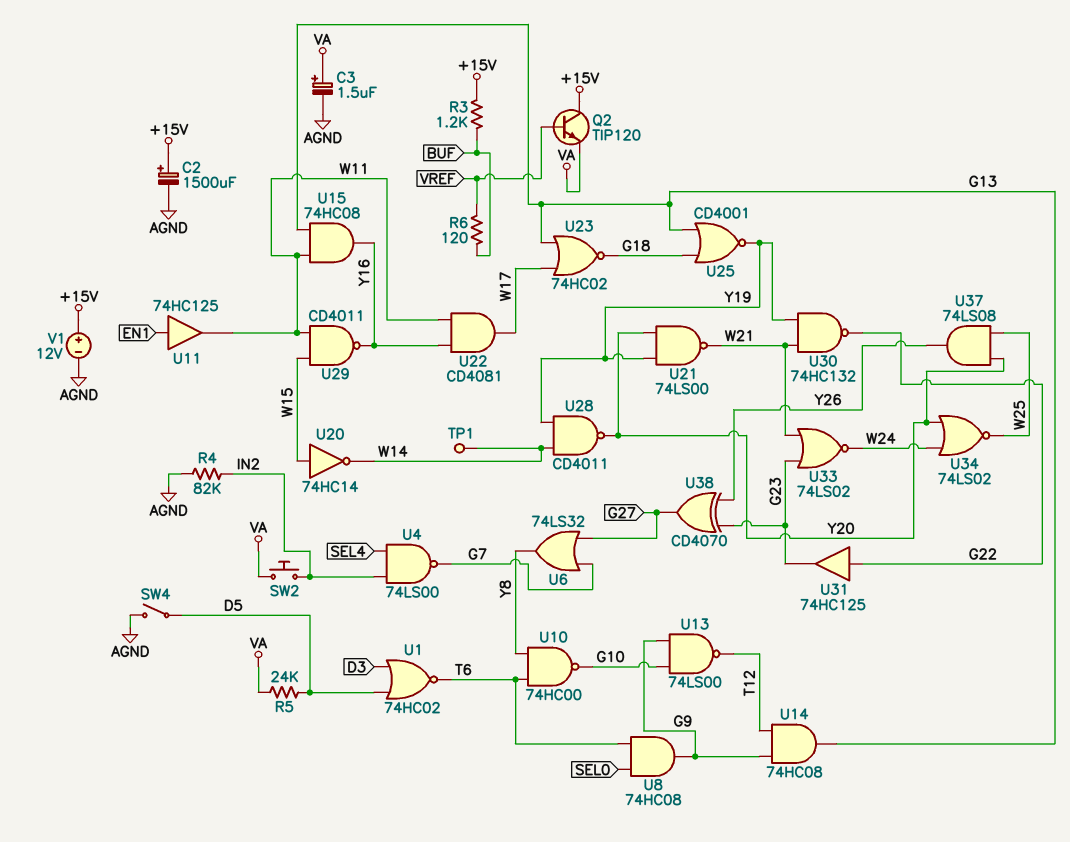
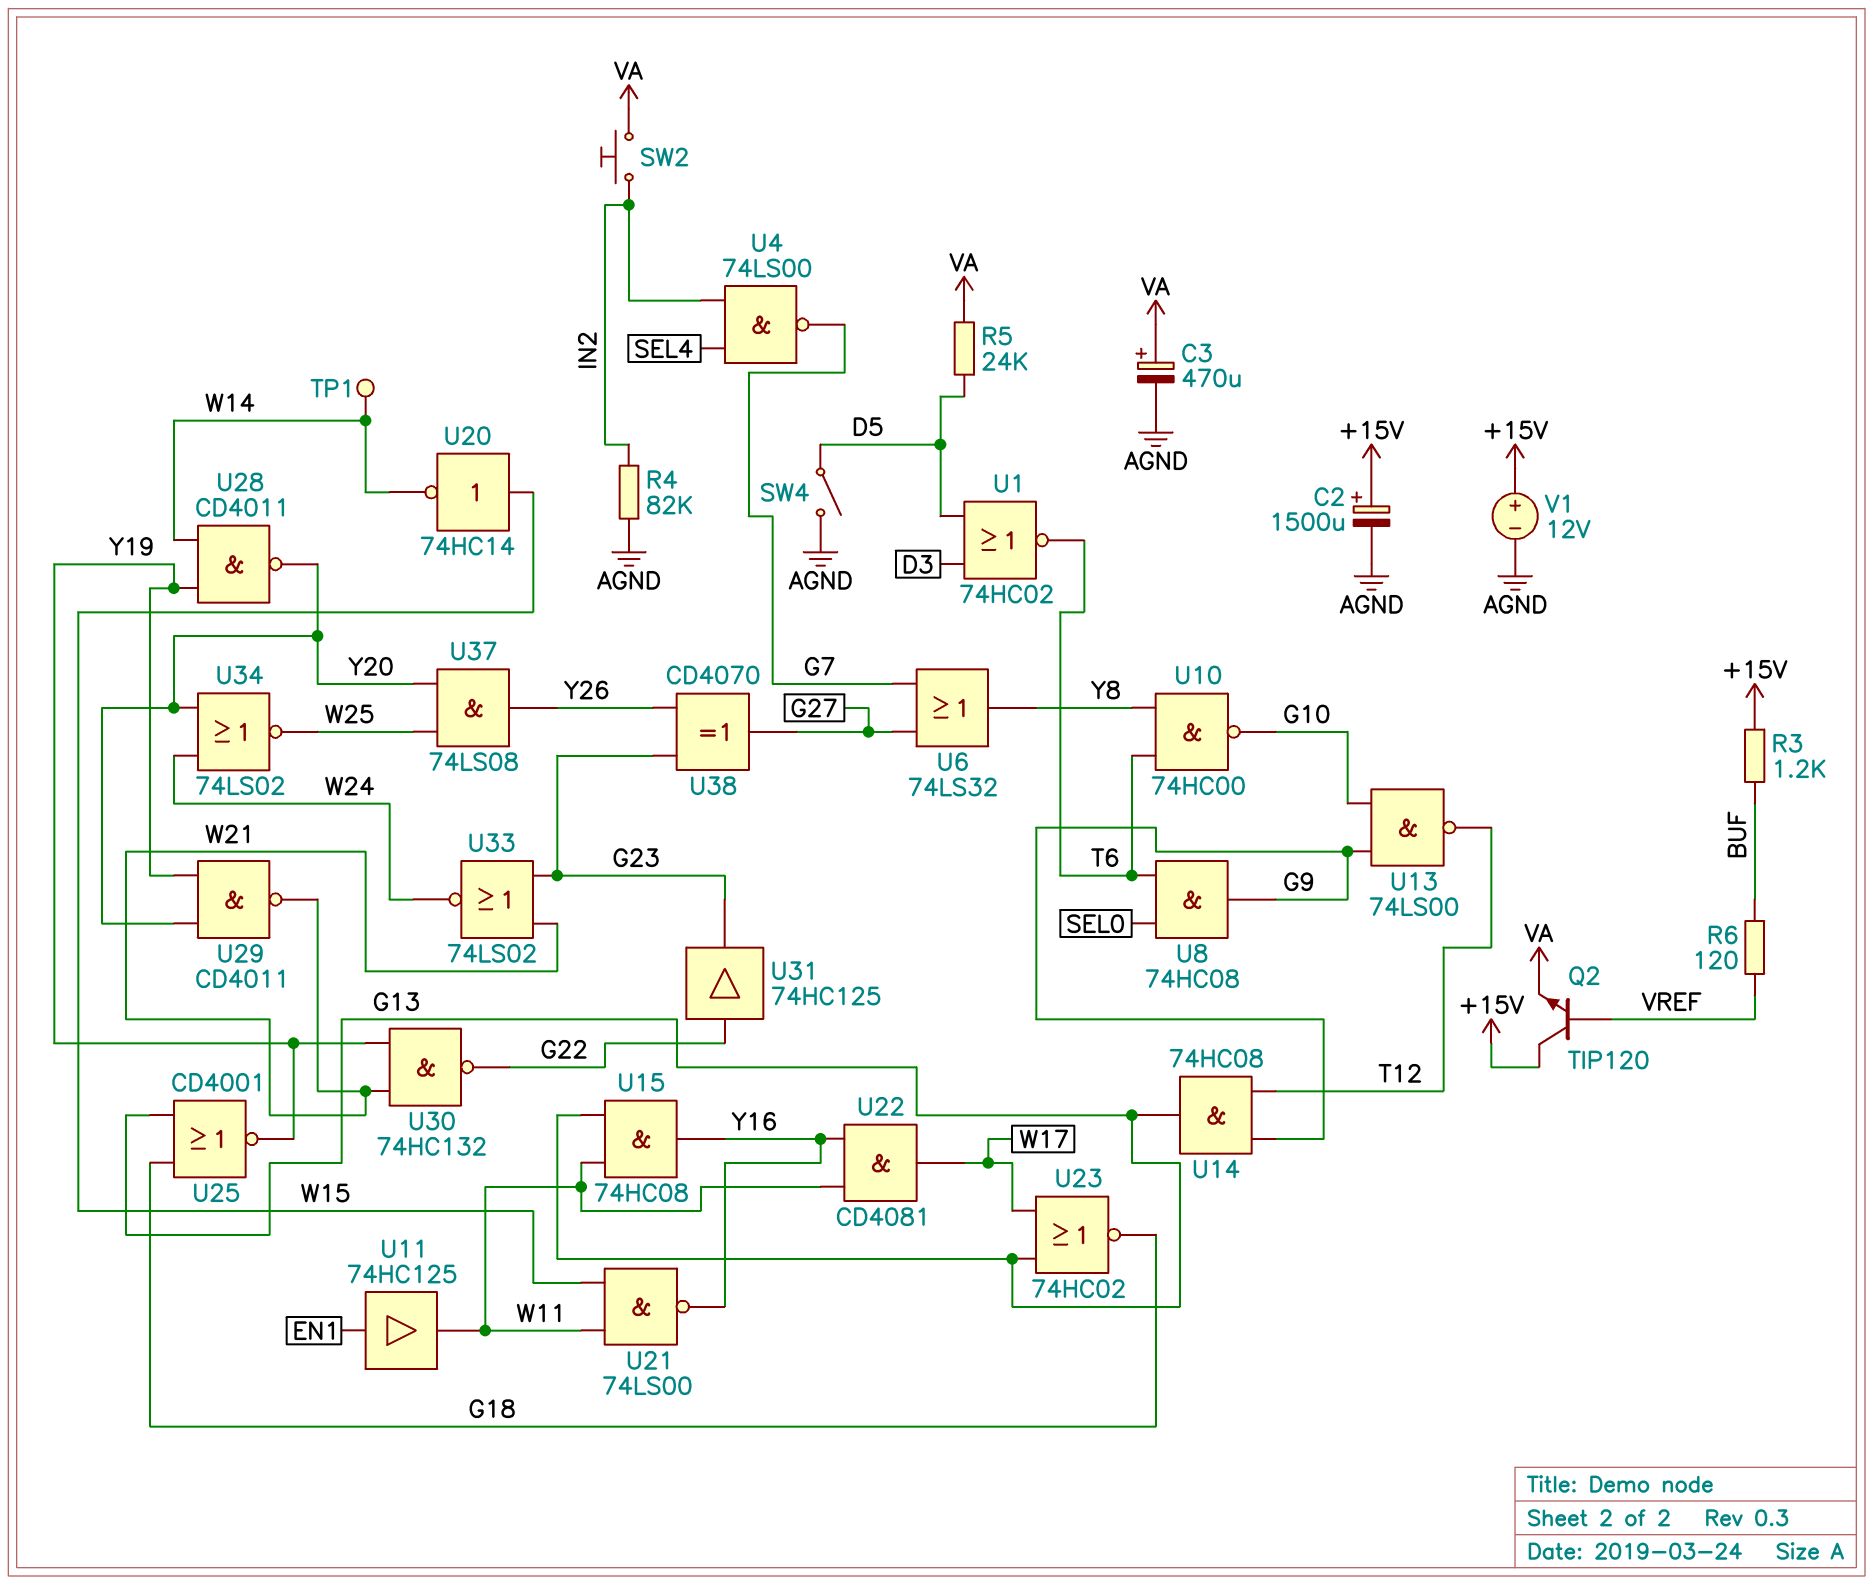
C3: 1.5uF (plus VA, minus AGND) -> 470uF (plus VA, minus AGND)
U21: NAND 74LS00 (in Y19, in Y20, out W21) -> NAND 74LS00 (in W11, in W15, out Y16)
U29: NAND CD4011 (in W11, in W15, out Y16) -> NAND CD4011 (in Y19, in Y20, out W21)

